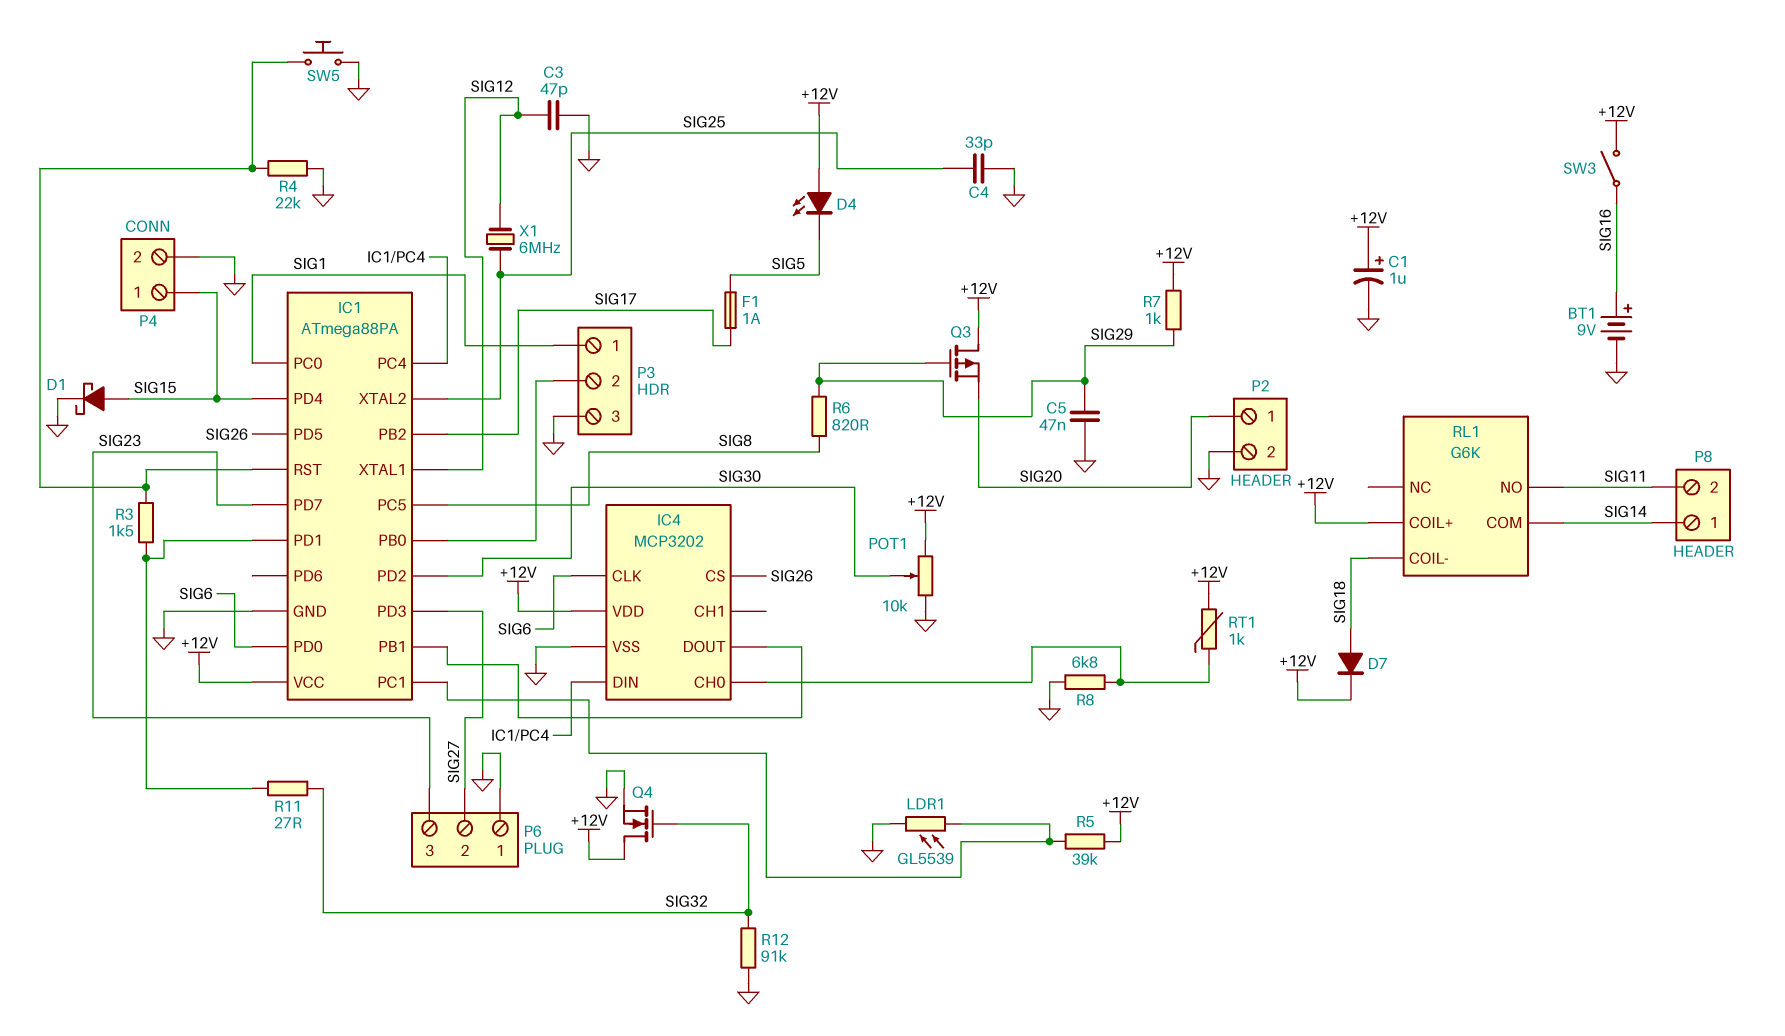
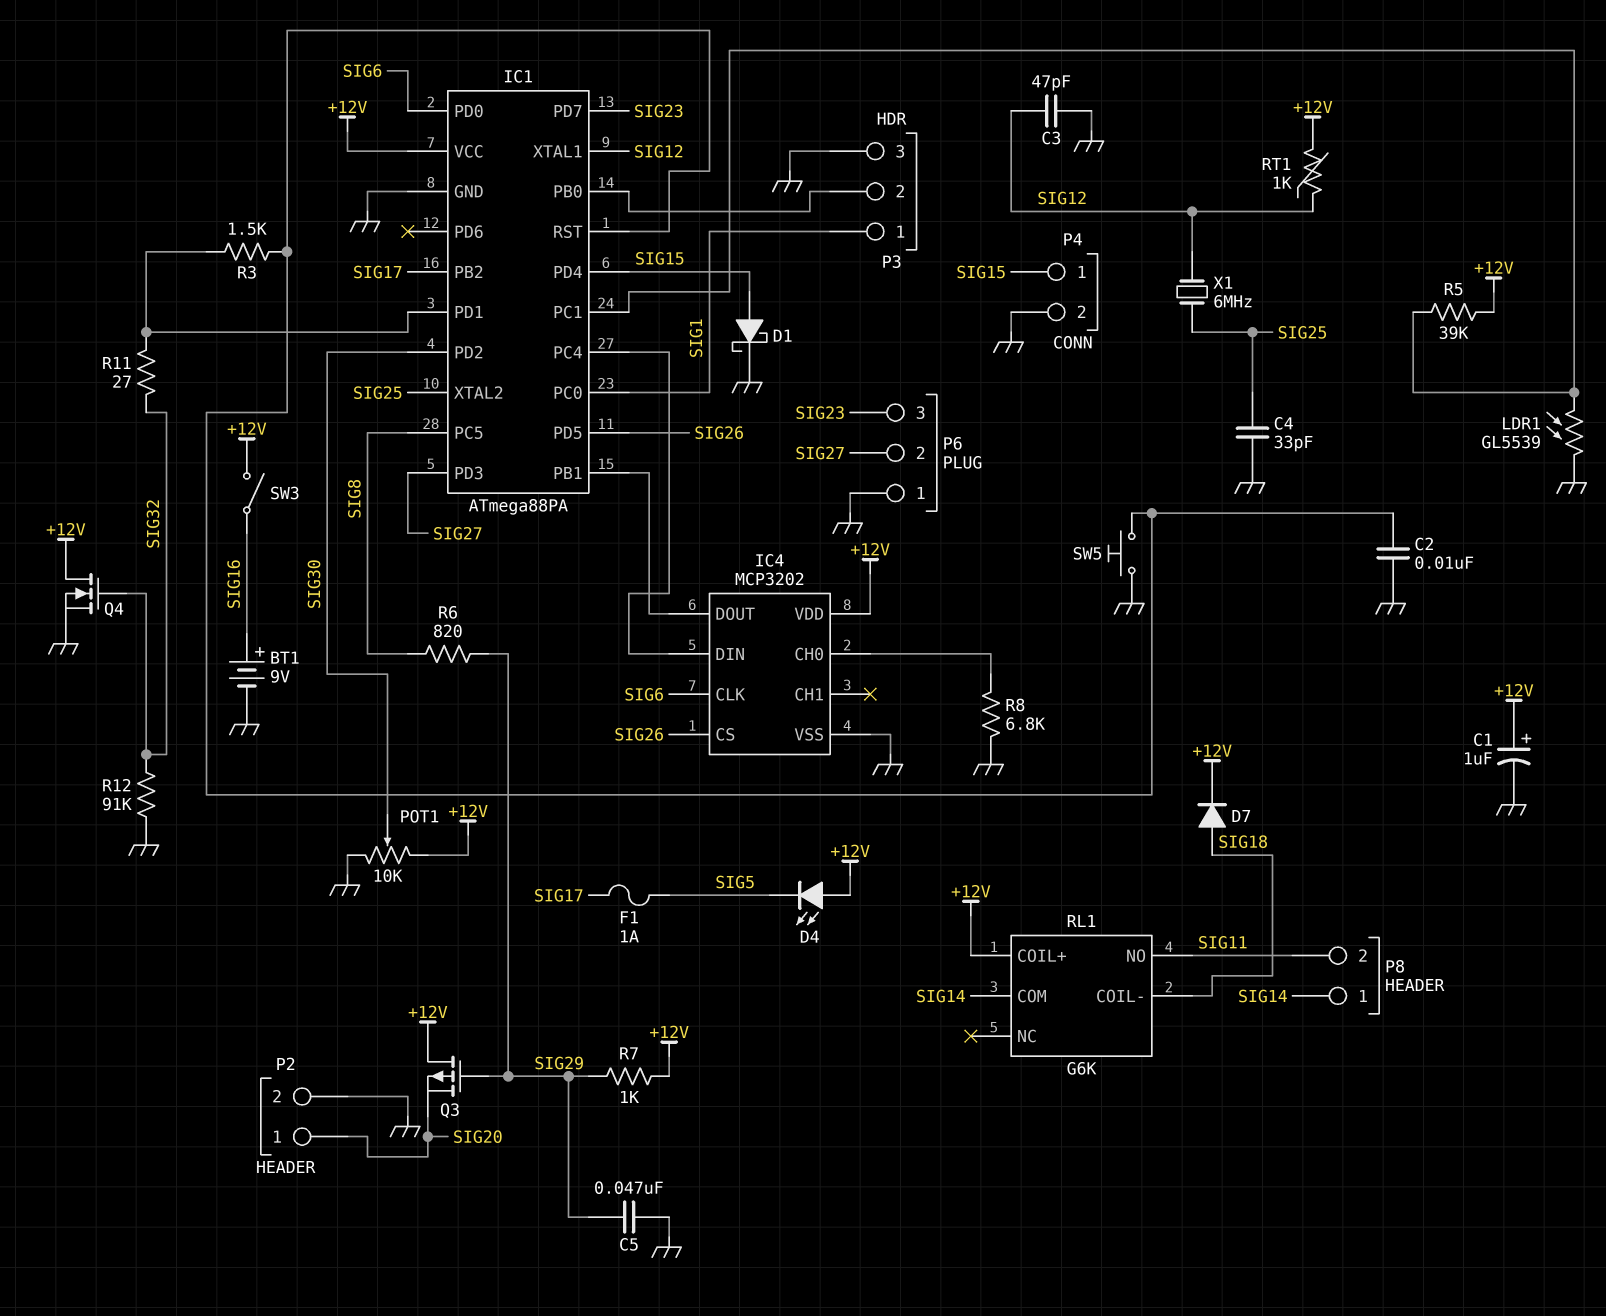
C2: none -> 10nF (GND, IC1/RST)
R4: 22k (GND, IC1/RST) -> none
RT1: 1k (+12V, IC4/CH0) -> 1k (+12V, SIG12)

